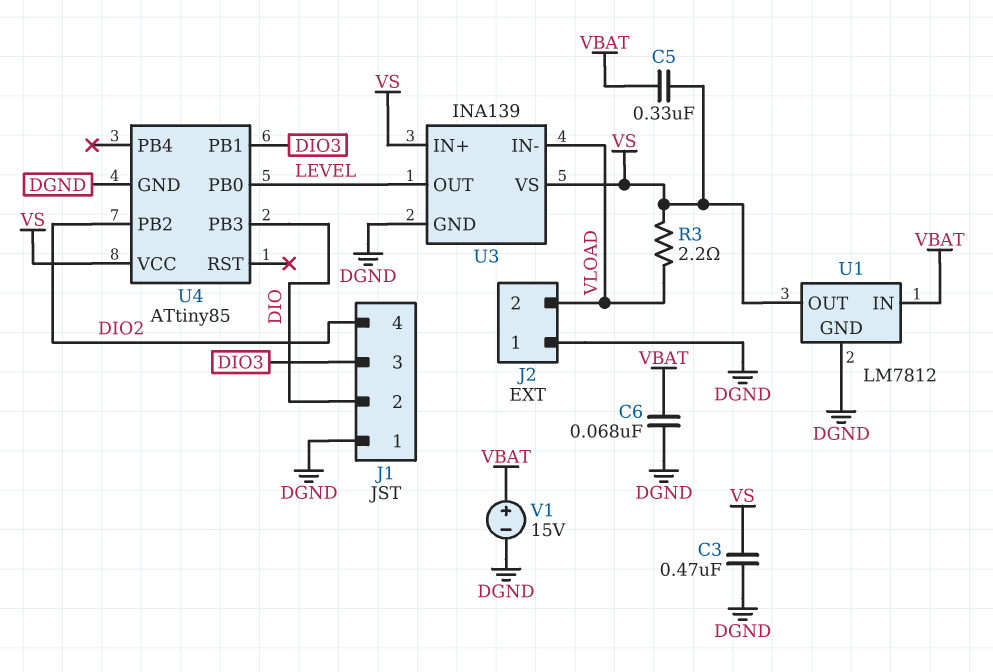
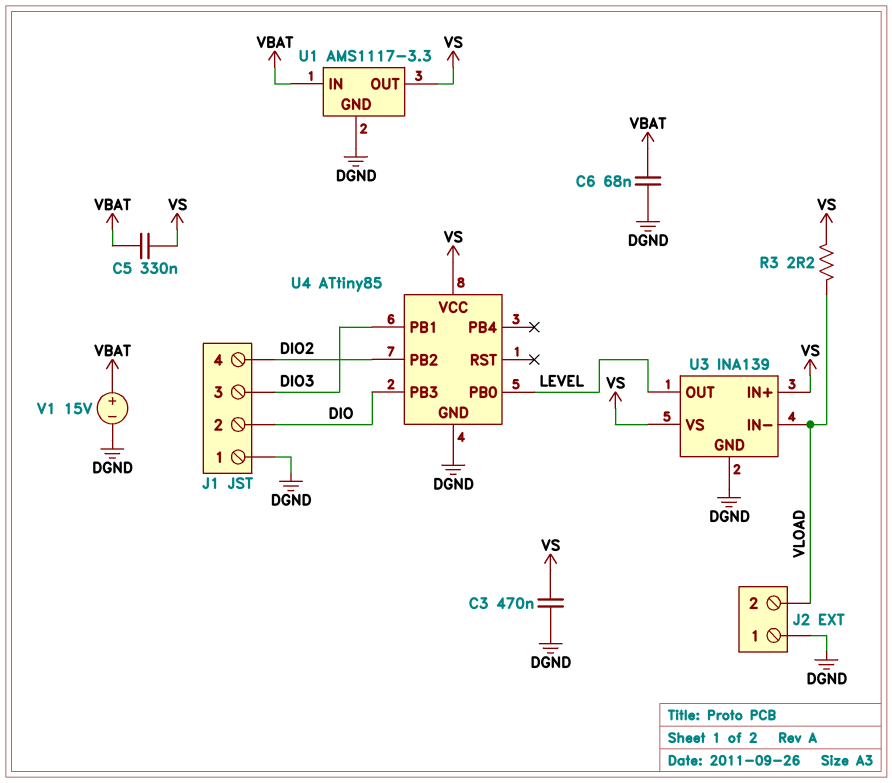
U1: LM7812 -> AMS1117-3.3

